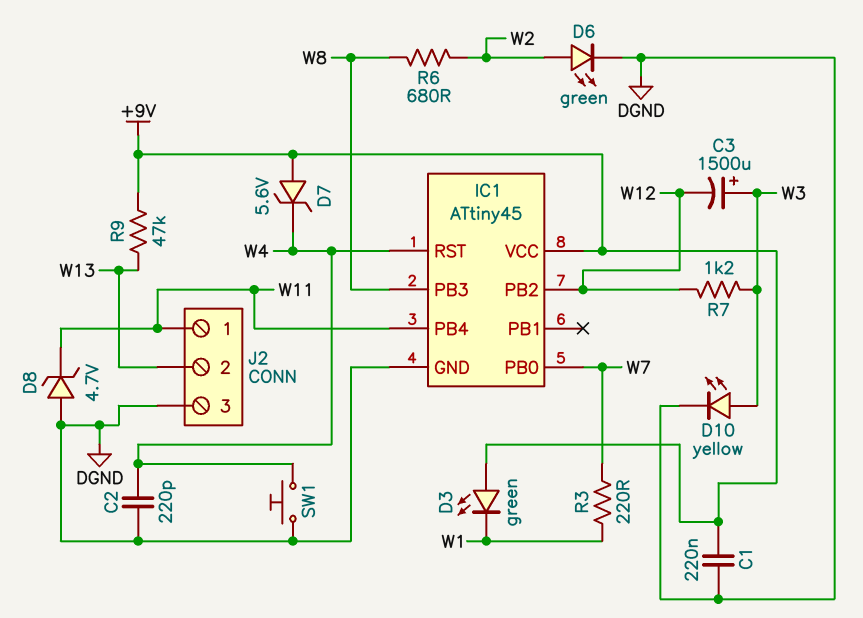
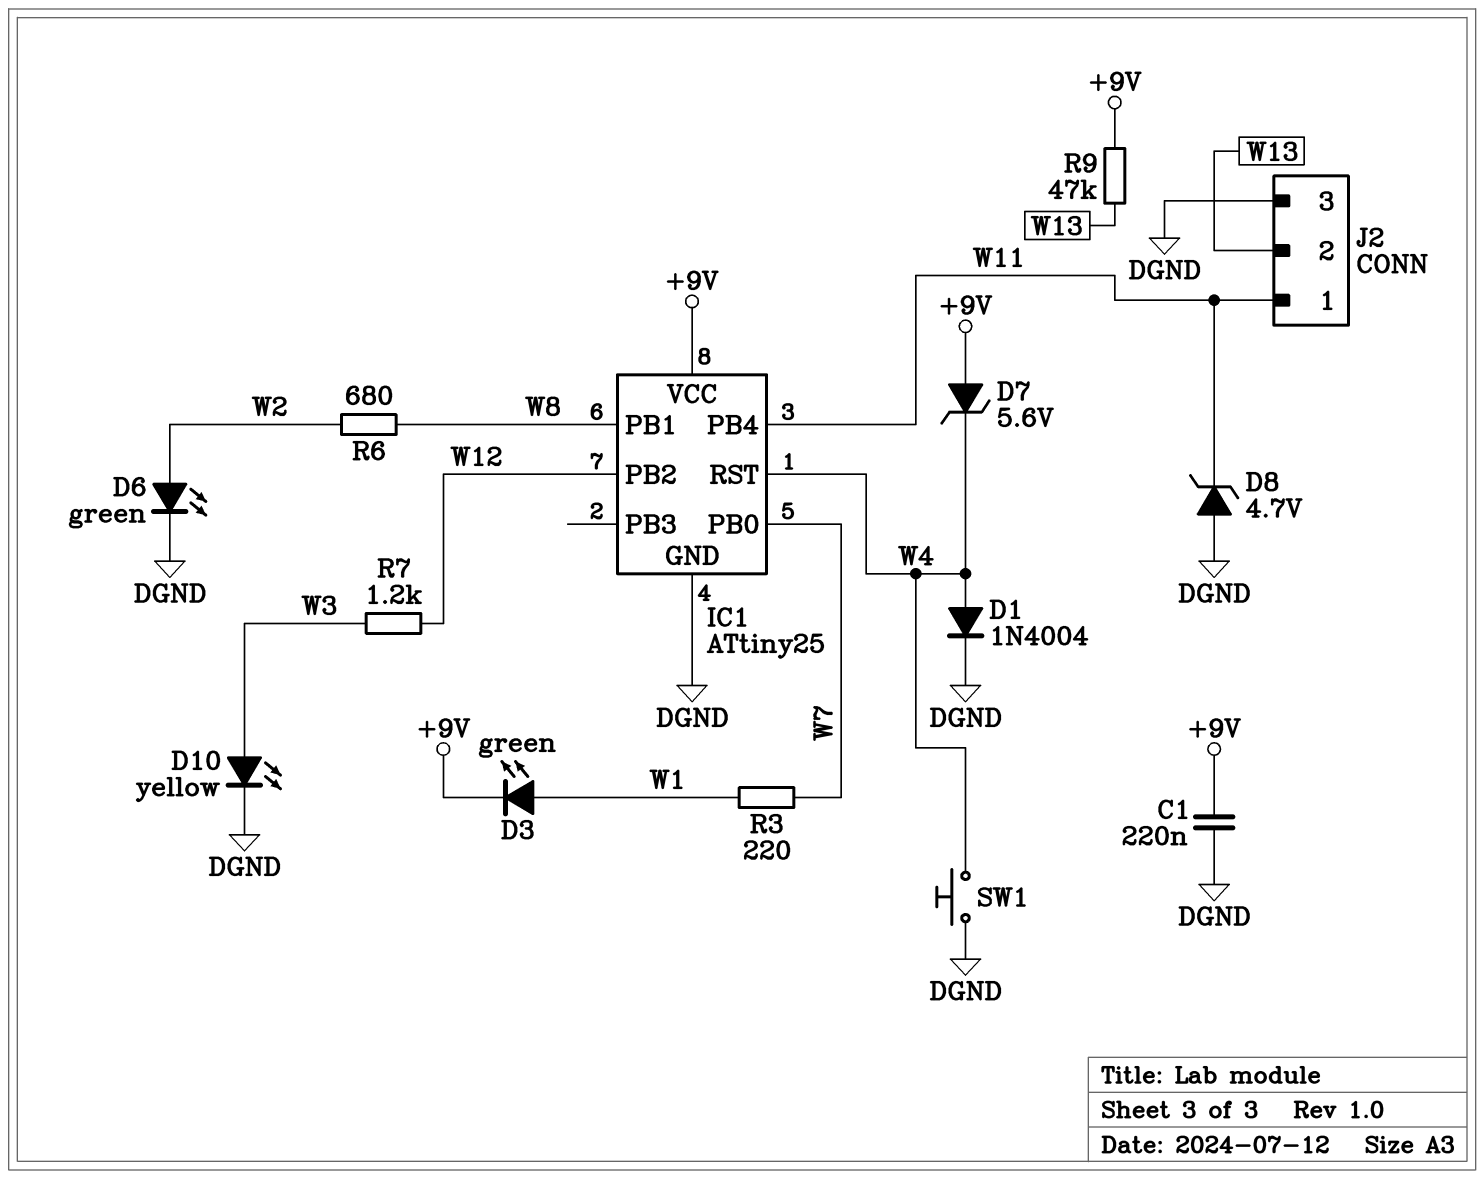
C2: 220pF (DGND, W4) -> none
C3: 1500uF (plus W3, minus W12) -> none
D1: none -> diode 1N4004 (A W4, K DGND)
D3: LED green (A +9V, K W1) -> LED green (A W1, K +9V)
IC1: ATtiny45 -> ATtiny25
IC1 pin PB1: none -> W8
IC1 pin PB3: W8 -> none

